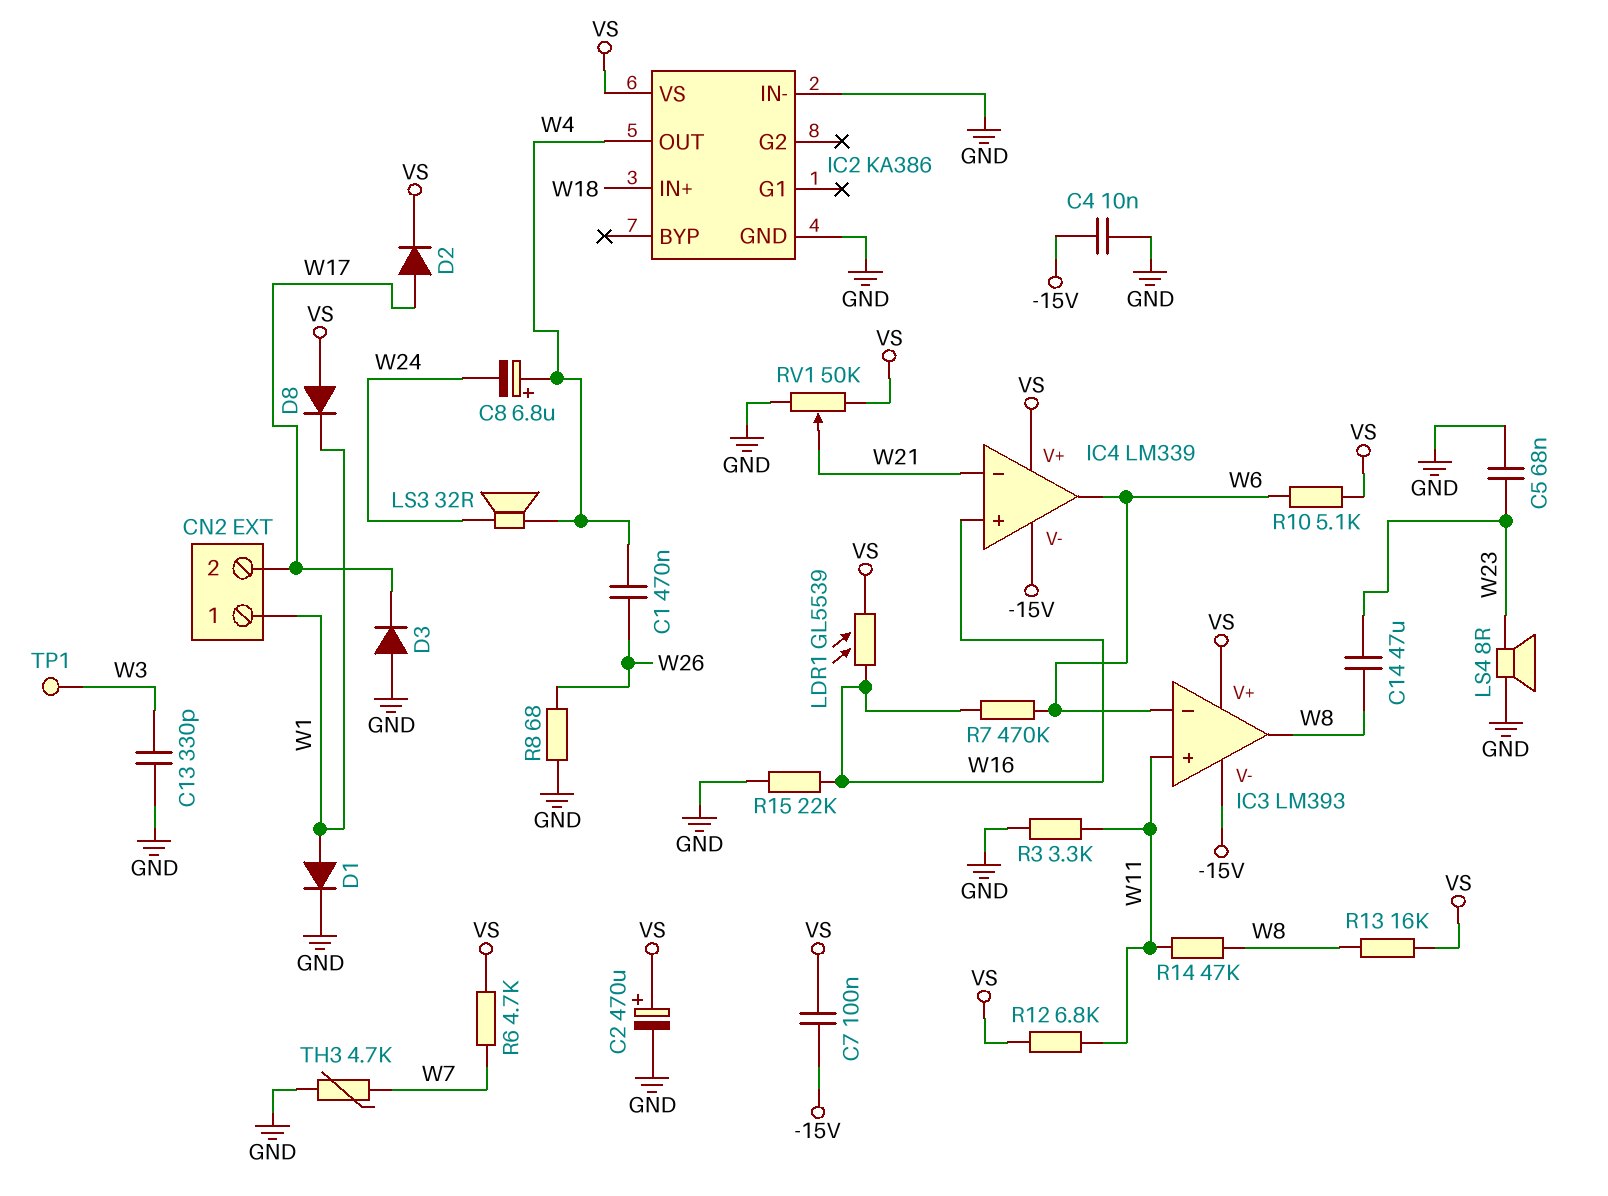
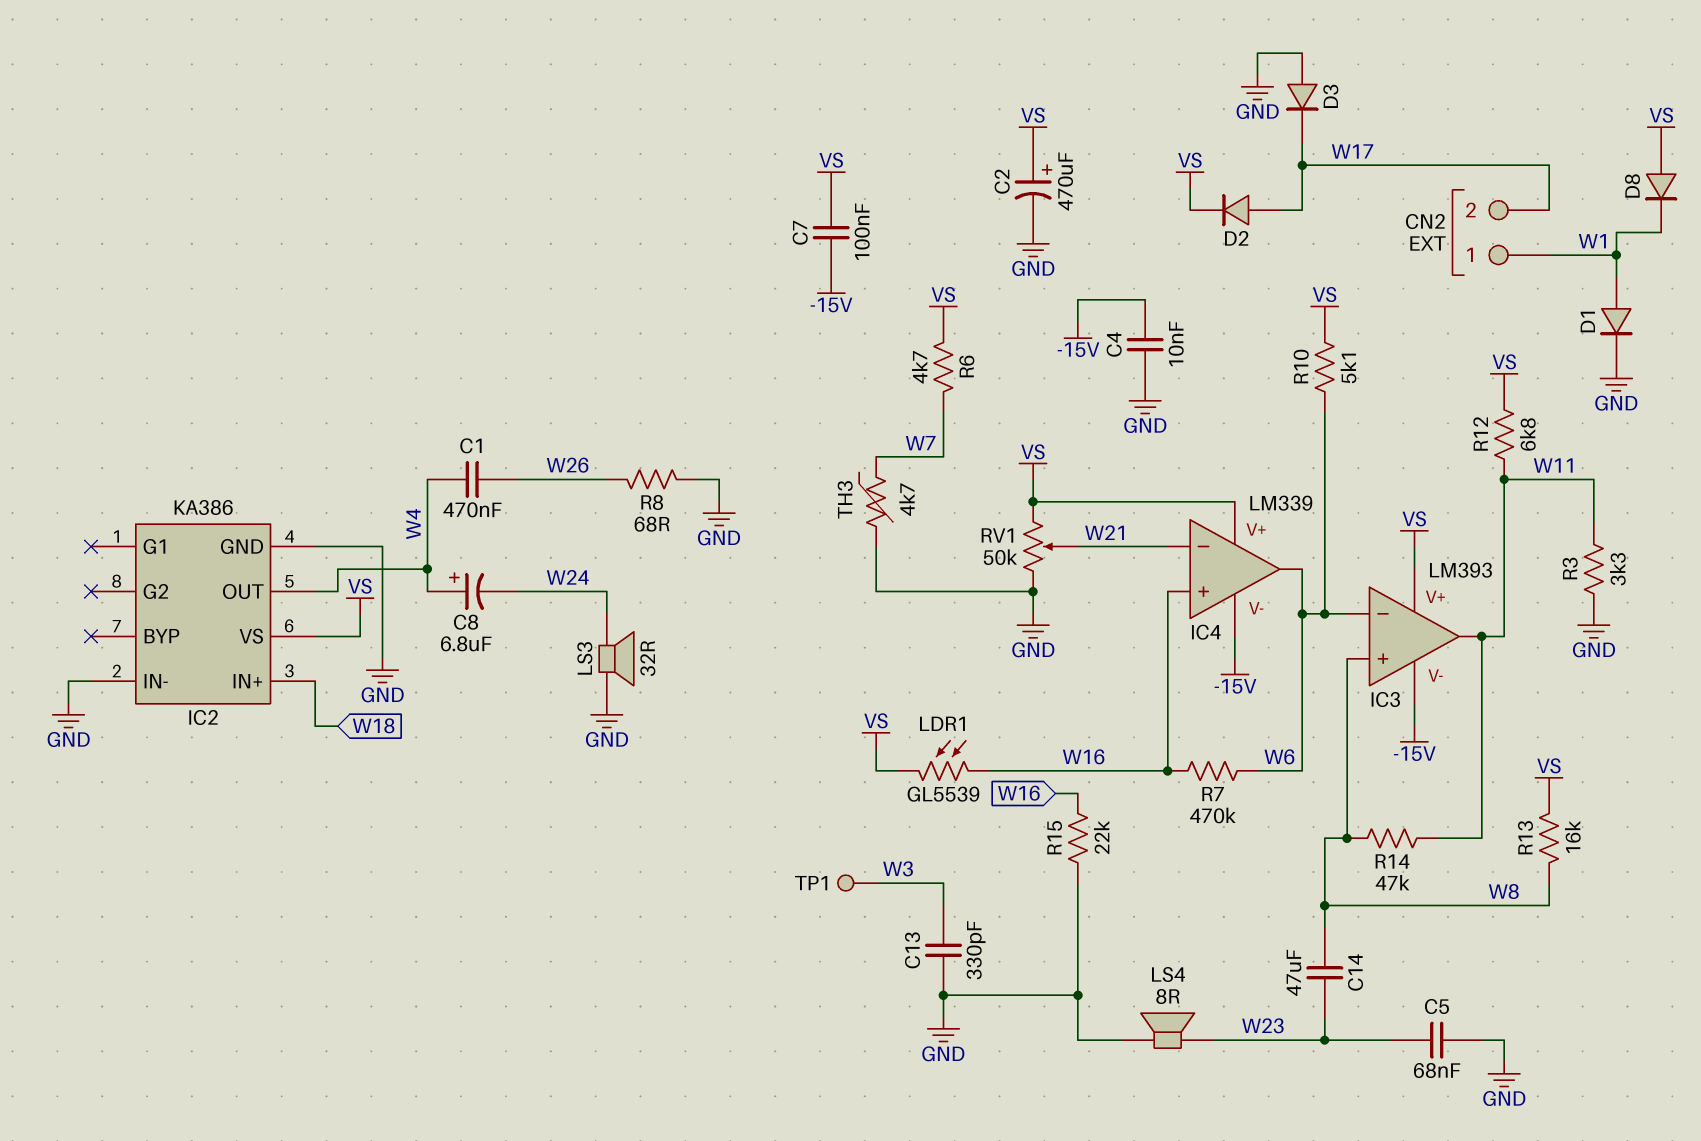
IC3 pin in+: W11 -> W8
IC3 pin out: W8 -> W11
LS3: speaker 32R (W4, W24) -> speaker 32R (GND, W24)

